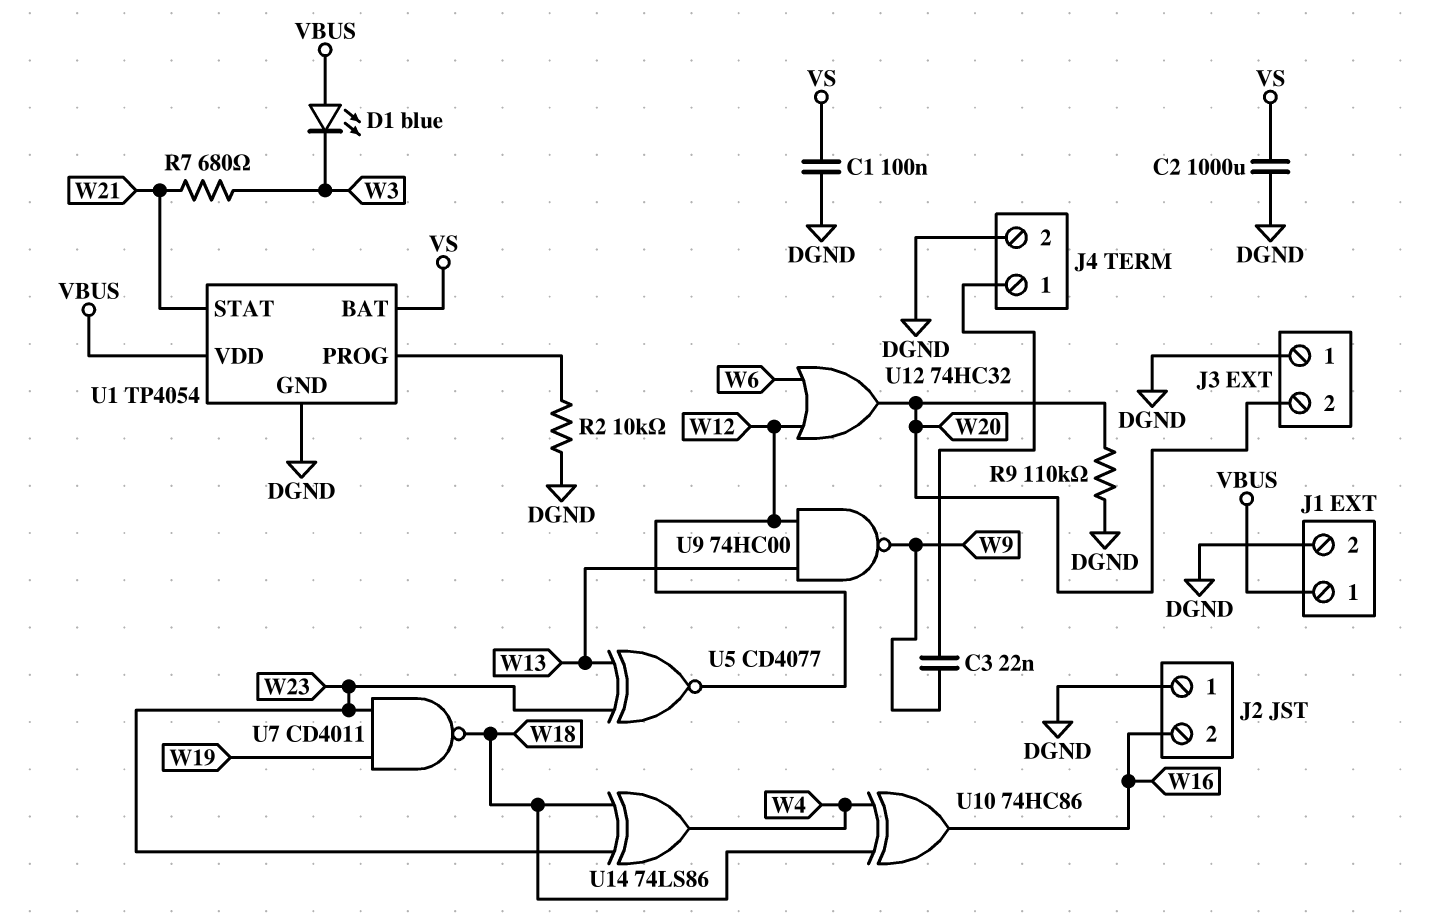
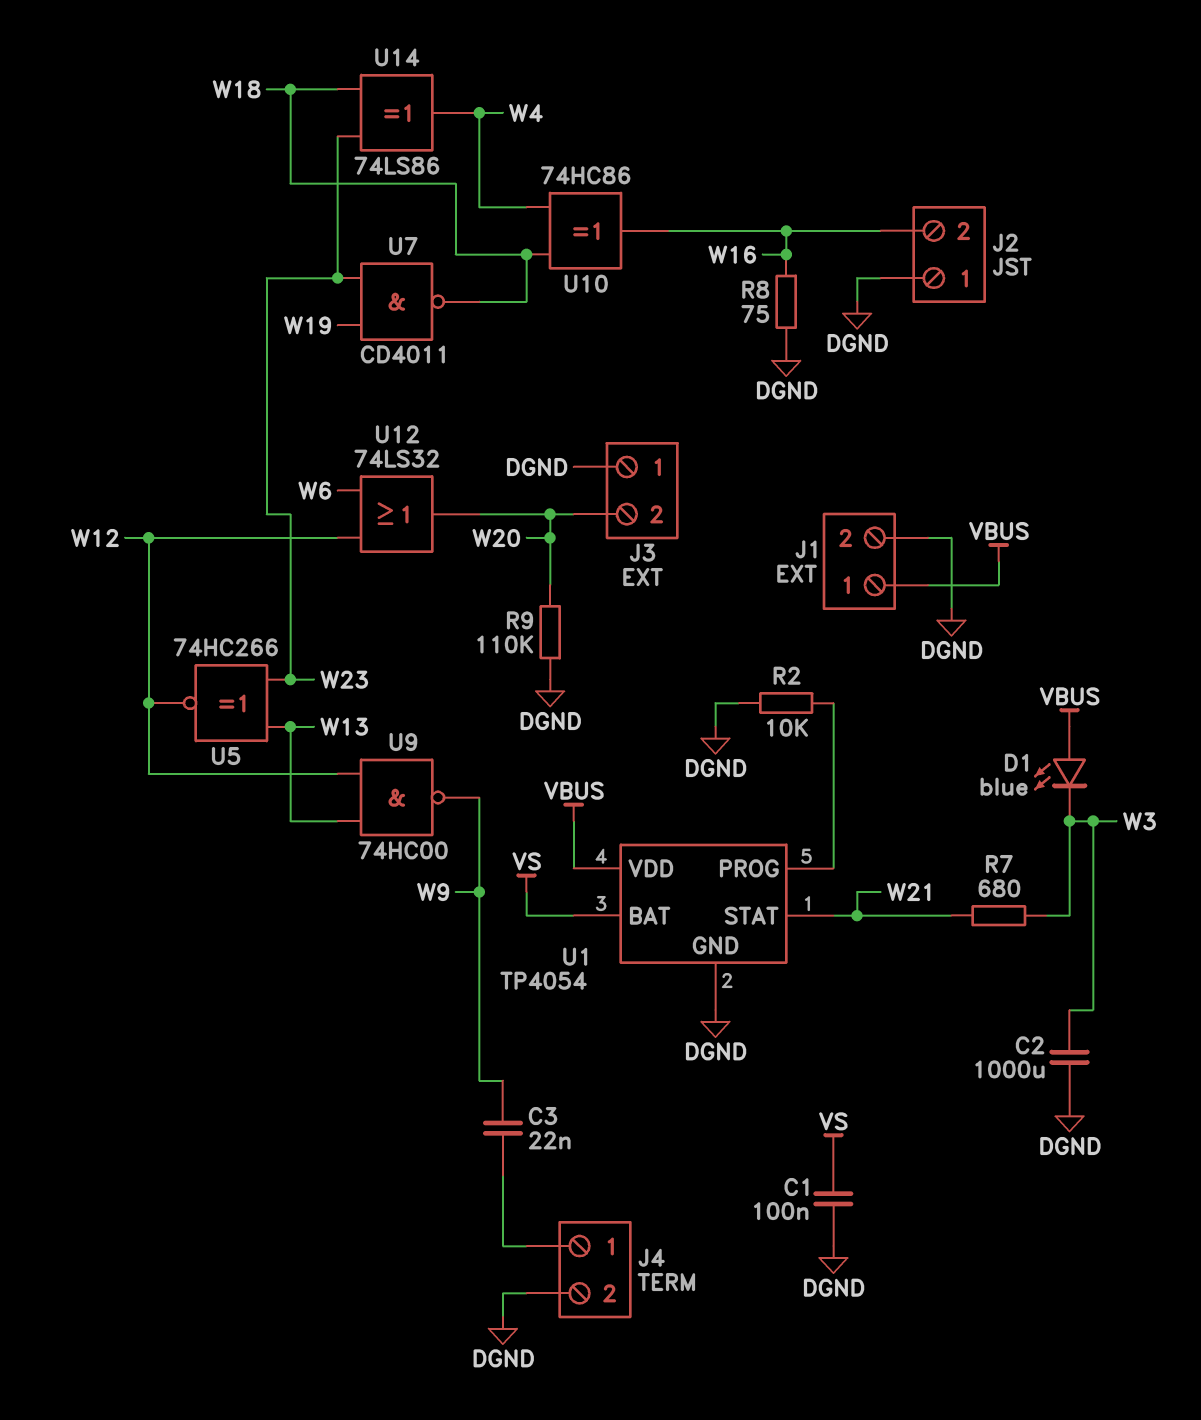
C2: 1000uF (DGND, VS) -> 1000uF (DGND, W3)
R8: none -> 75 (DGND, W16)
U5: XNOR CD4077 (in W13, in W23, out W12) -> XNOR 74HC266 (in W13, in W23, out W12)
U12: OR 74HC32 (in W6, in W12, out W20) -> OR 74LS32 (in W6, in W12, out W20)

